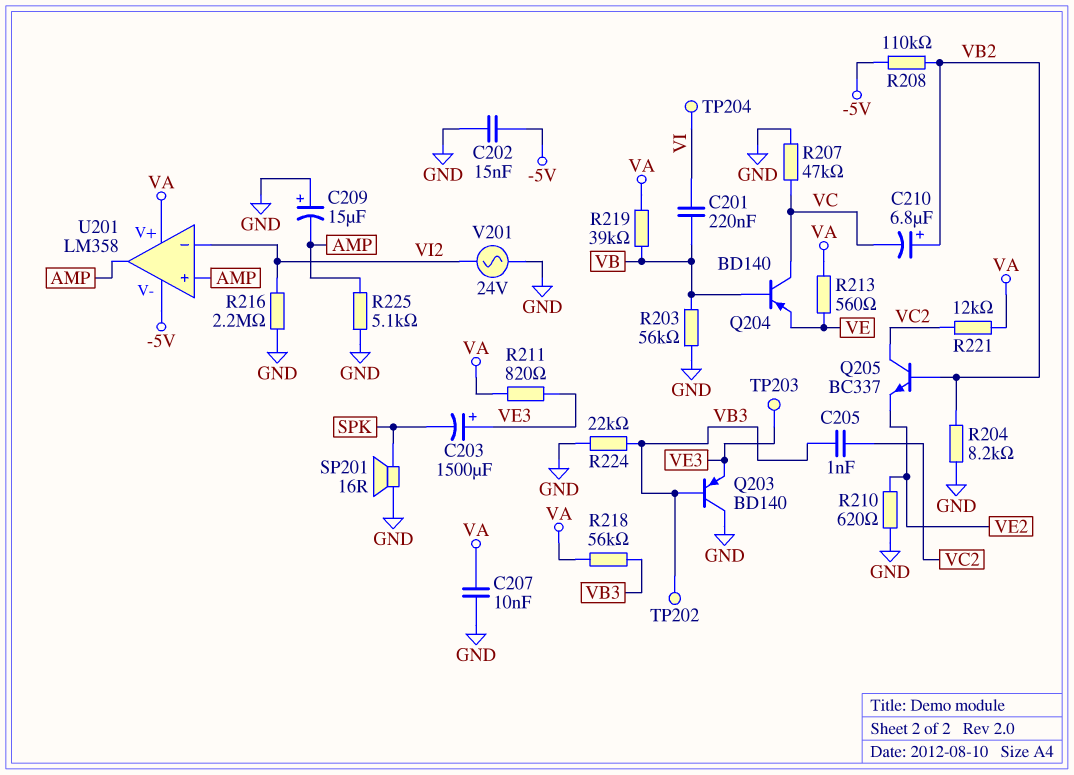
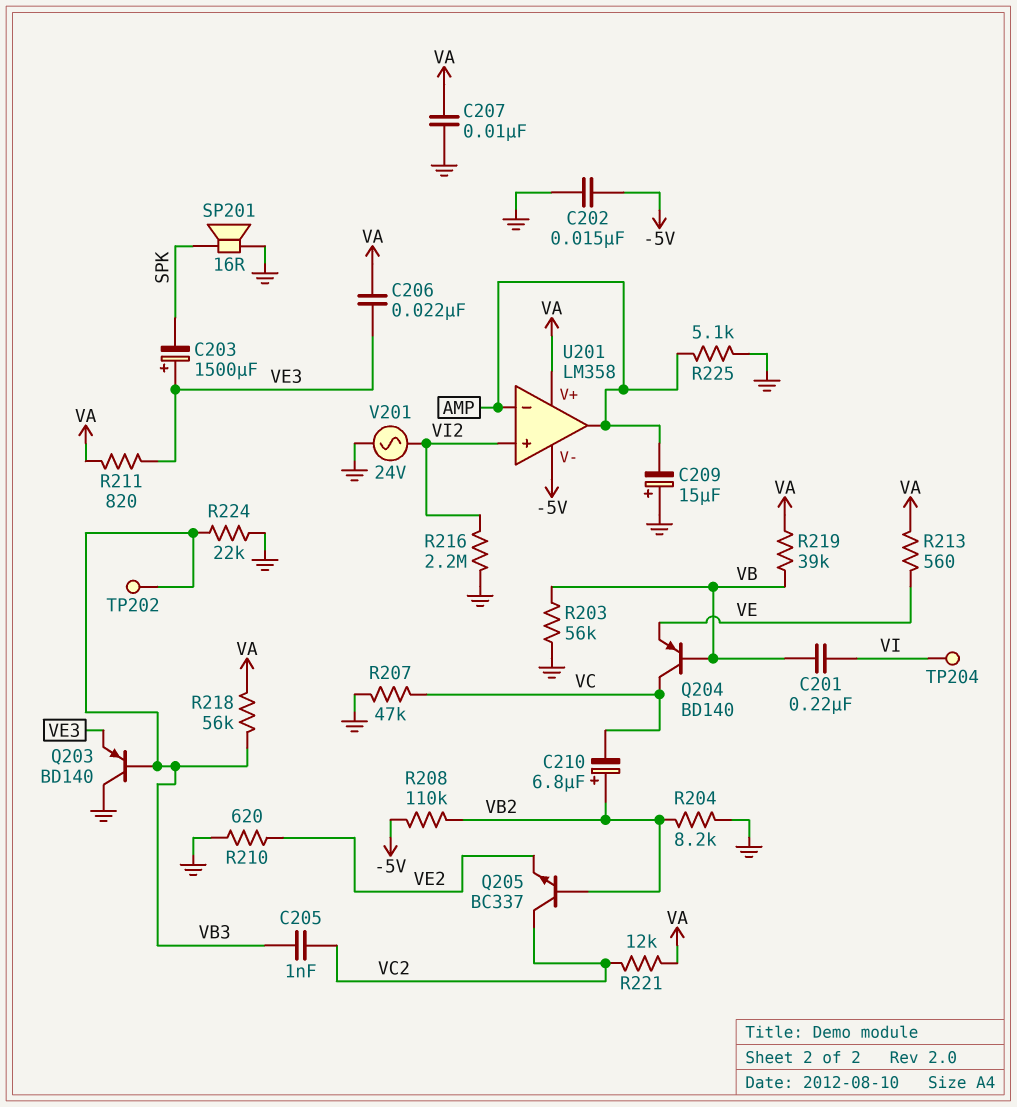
C206: none -> 22nF (VA, VE3)
TP203: test point (VE3) -> none
U201 pin in+: AMP -> VI2
U201 pin in-: VI2 -> AMP

